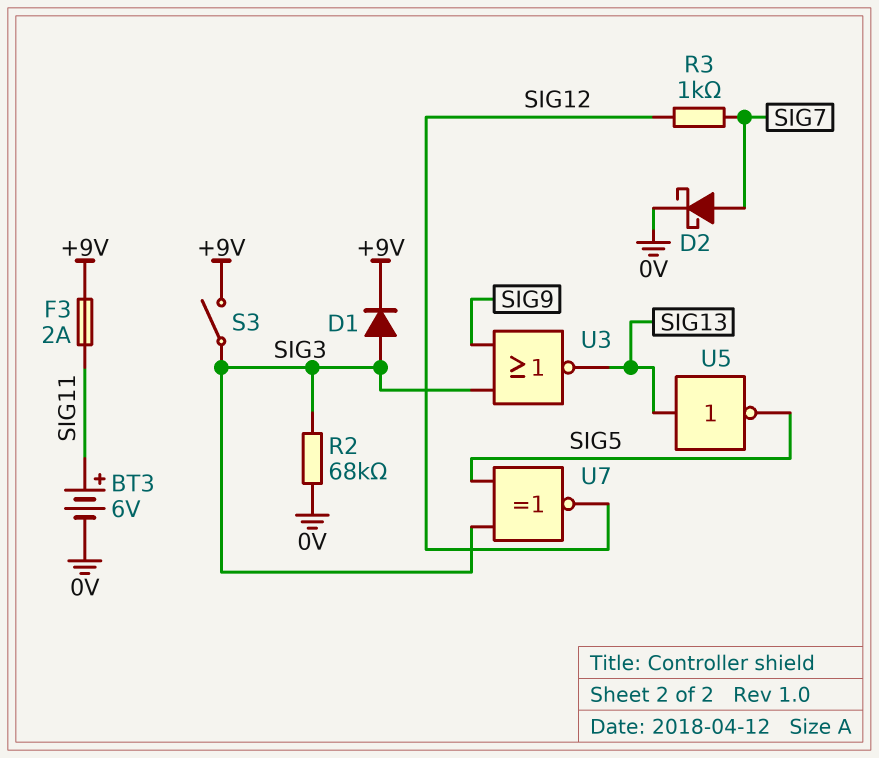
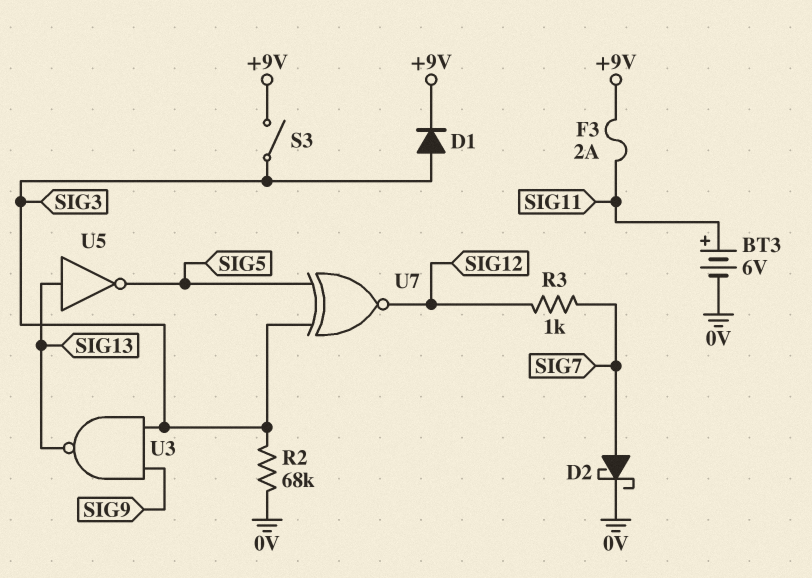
U3: NOR (in SIG3, in SIG9, out SIG13) -> NAND (in SIG3, in SIG9, out SIG13)

